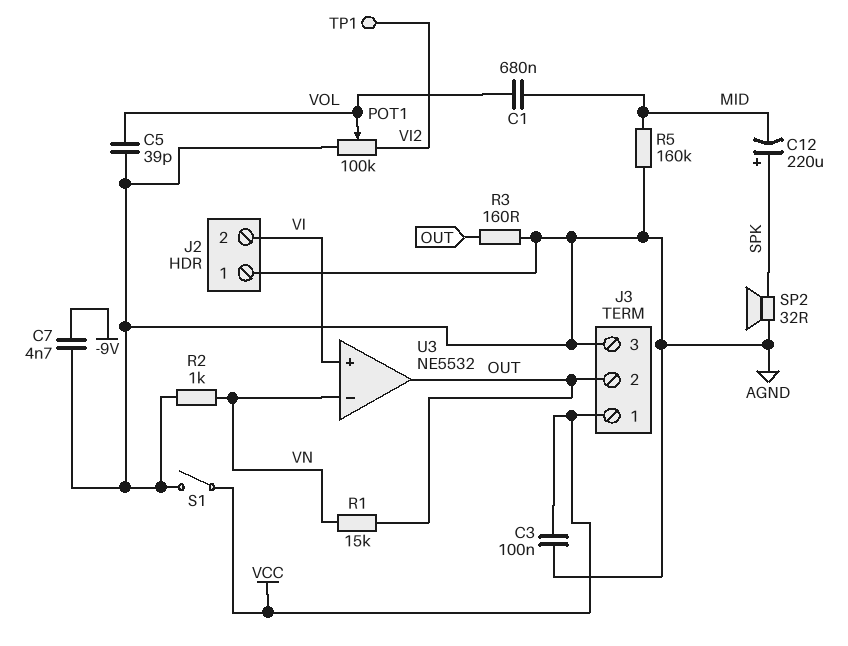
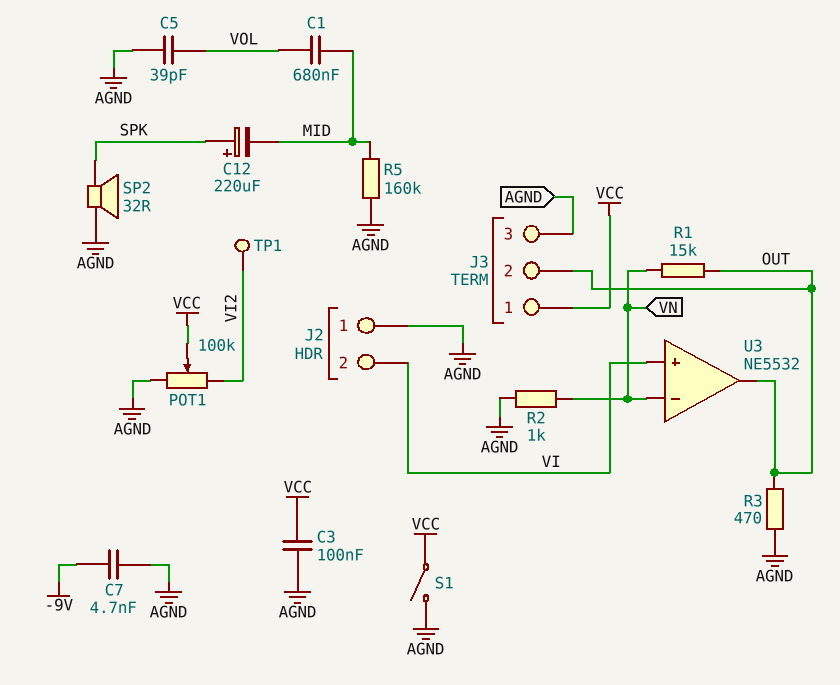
POT1: 100k (AGND, VI2, wiper VOL) -> 100k (AGND, VI2, wiper VCC)
R3: 160 (AGND, OUT) -> 470 (AGND, OUT)

